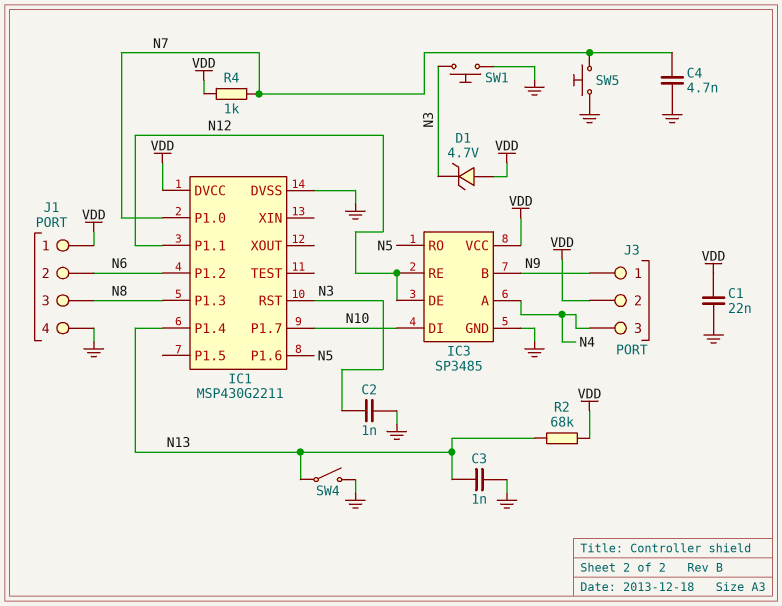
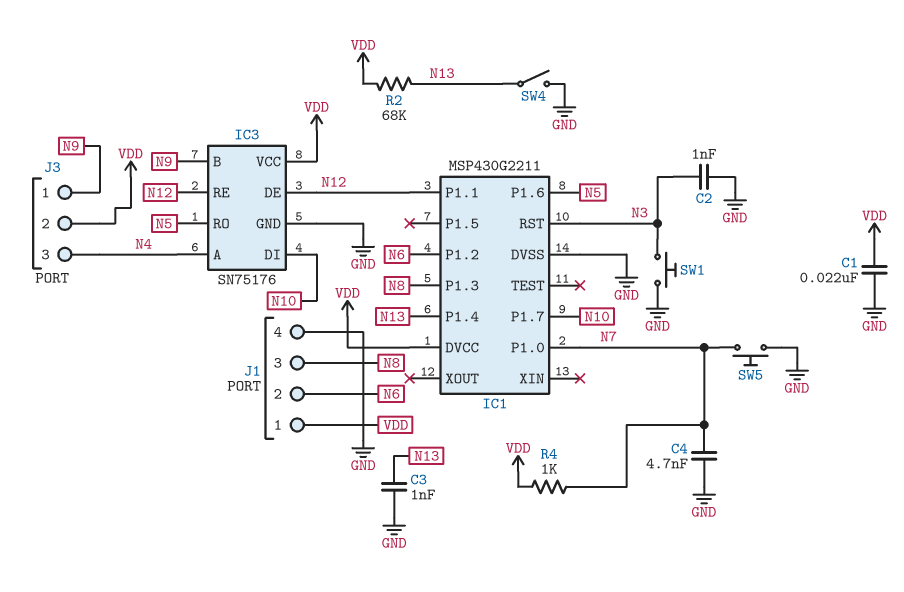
D1: zener 4.7V (A VDD, K N3) -> none
IC3: SP3485 -> SN75176

